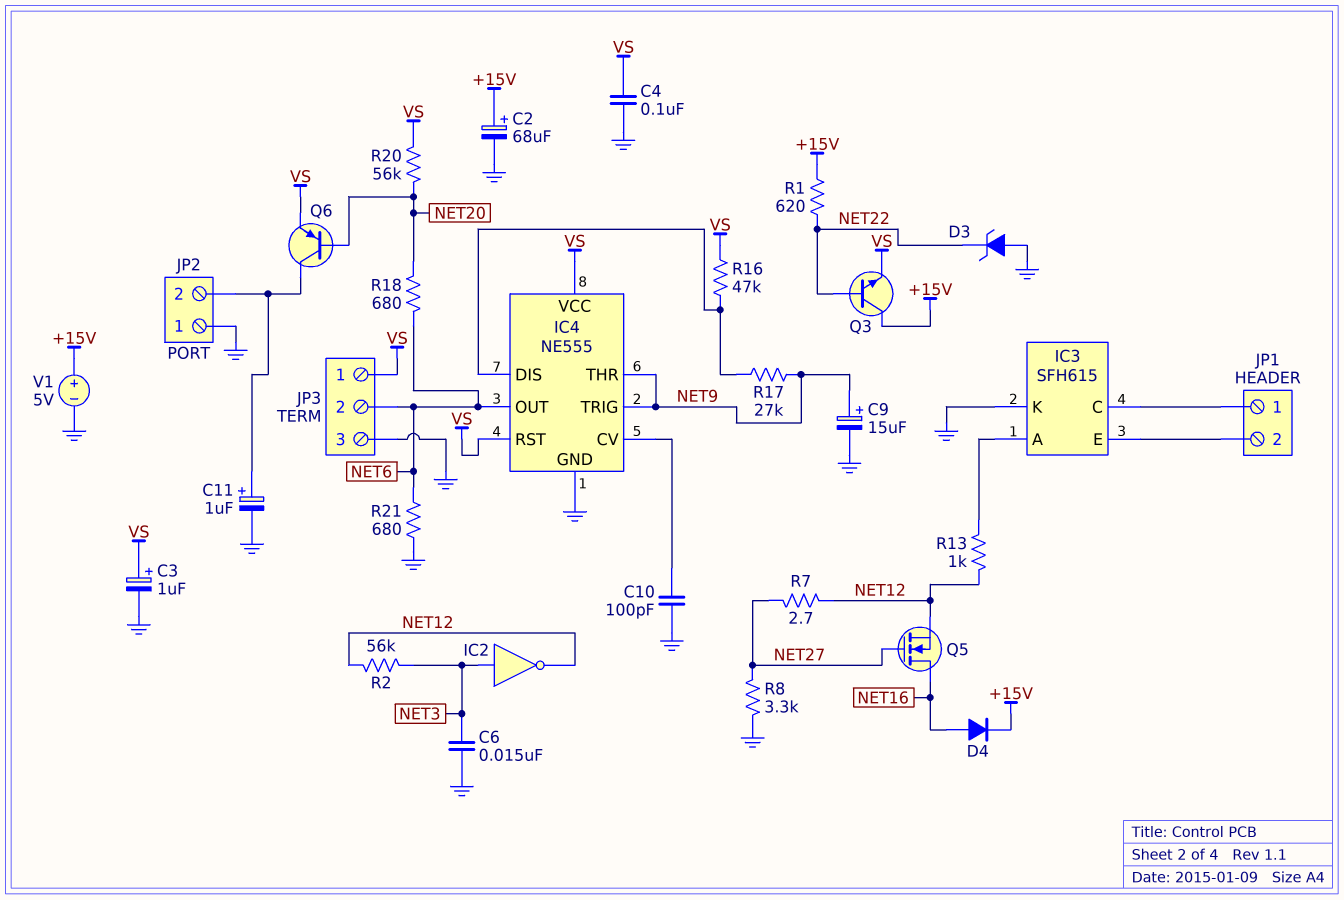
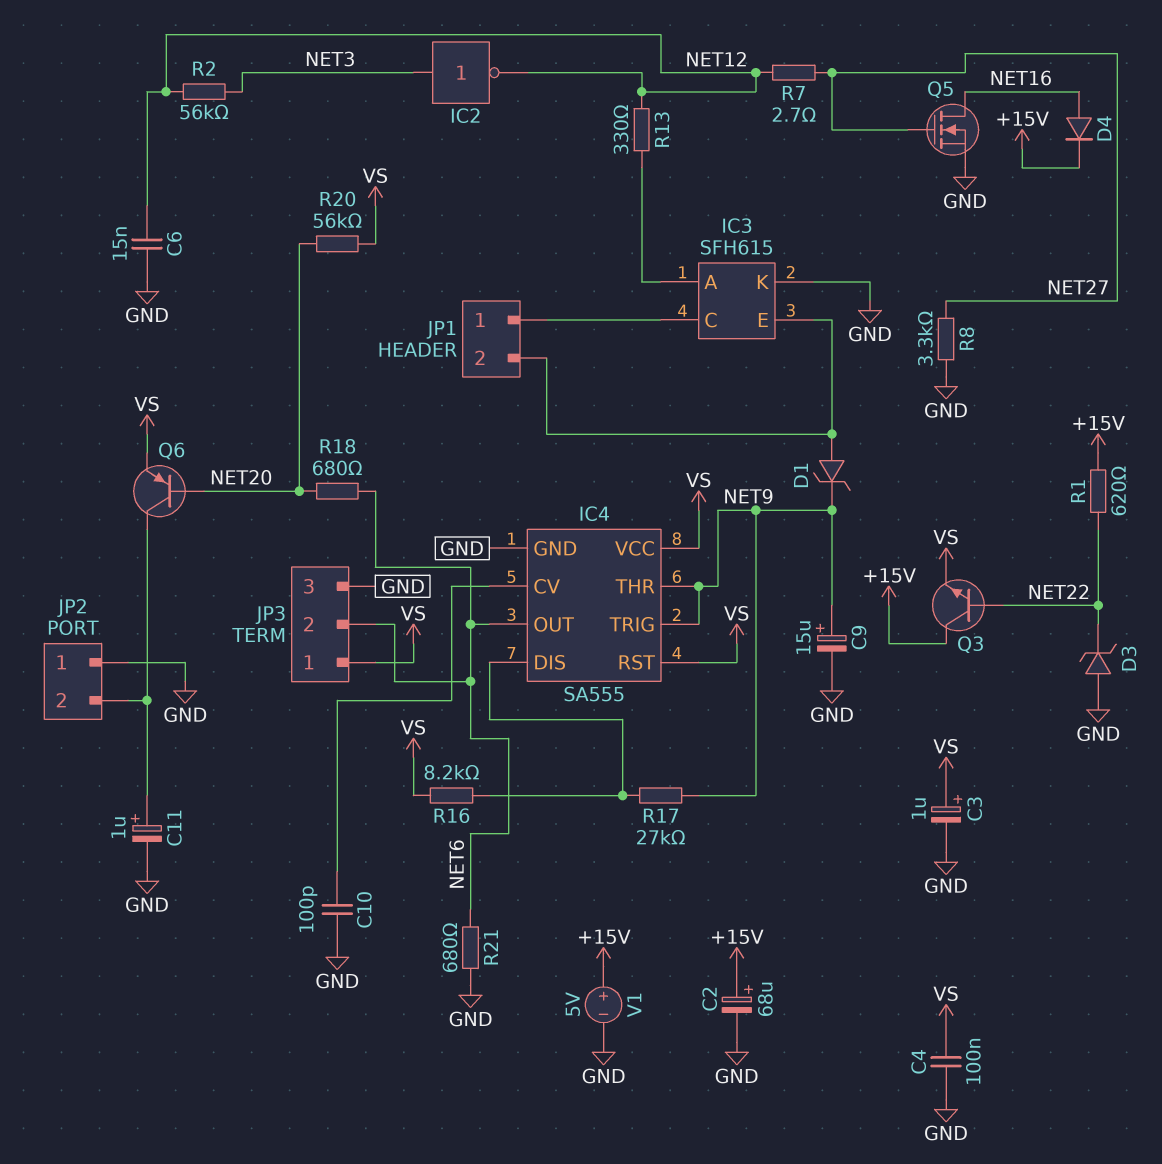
C6: 15nF (GND, NET3) -> 15nF (GND, NET12)
D1: none -> zener (A IC3/E, K NET9)
IC4: NE555 -> SA555
Q5: NMOS (G NET27, D NET16, S NET12) -> NMOS (G NET27, D NET16, S GND)
R13: 1k (IC3/A, NET12) -> 330 (IC3/A, NET12)
R16: 47k (IC4/DIS, VS) -> 8.2k (IC4/DIS, VS)

